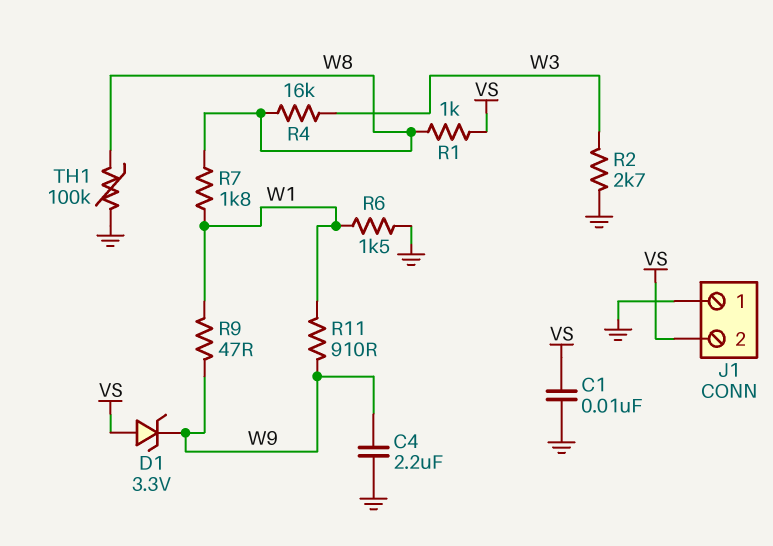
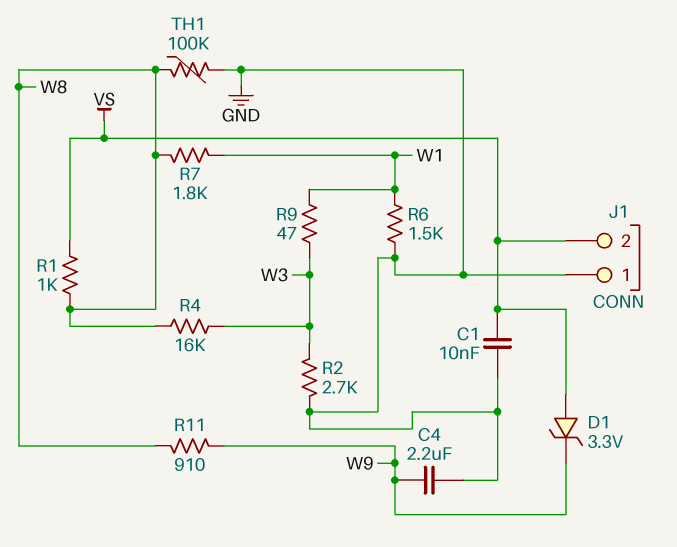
R9: 47 (W1, W9) -> 47 (W1, W3)
R11: 910 (W1, W9) -> 910 (W8, W9)

